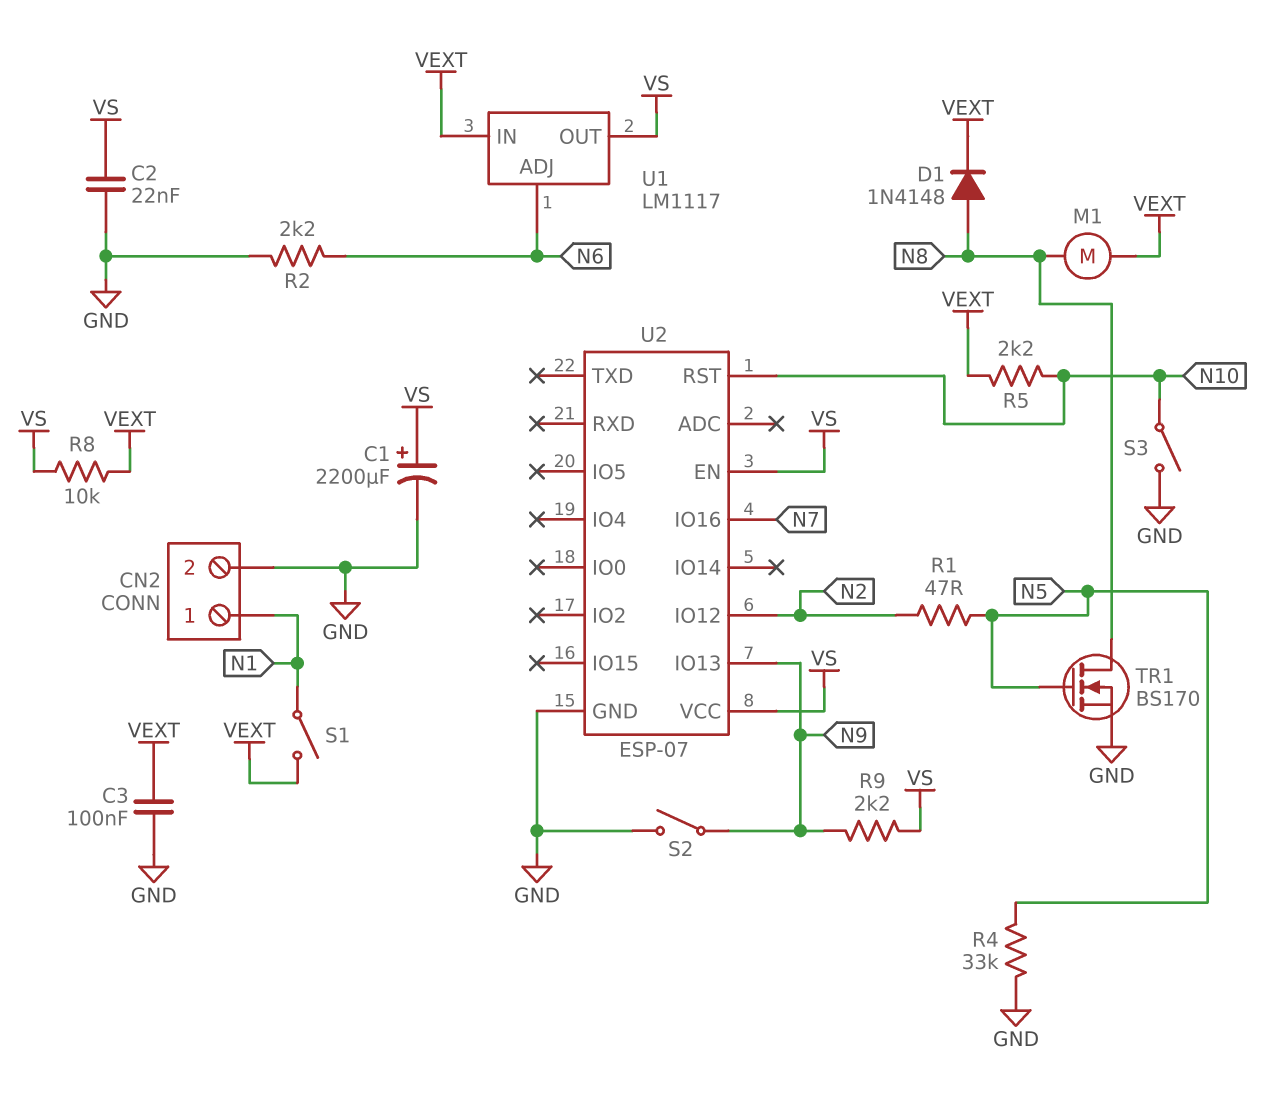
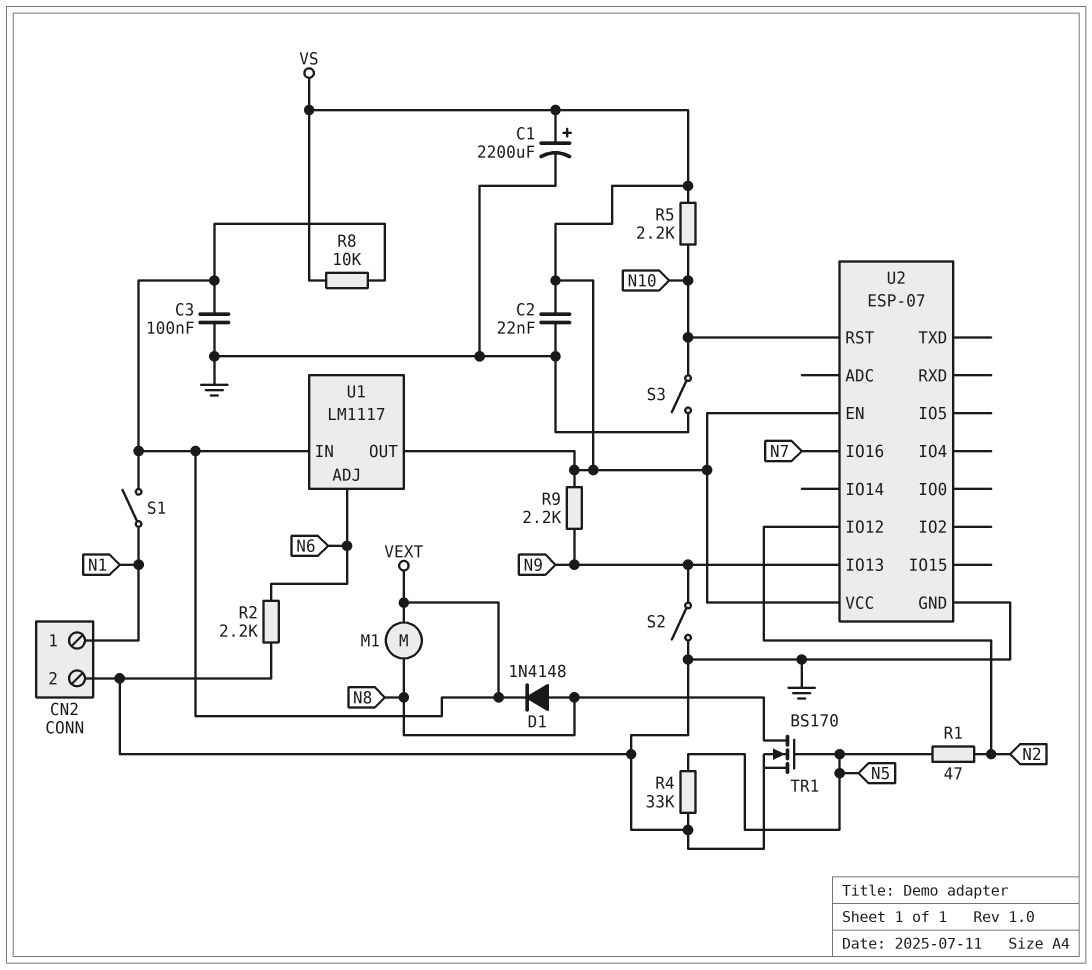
R5: 2.2k (N10, VEXT) -> 2.2k (N10, VS)

